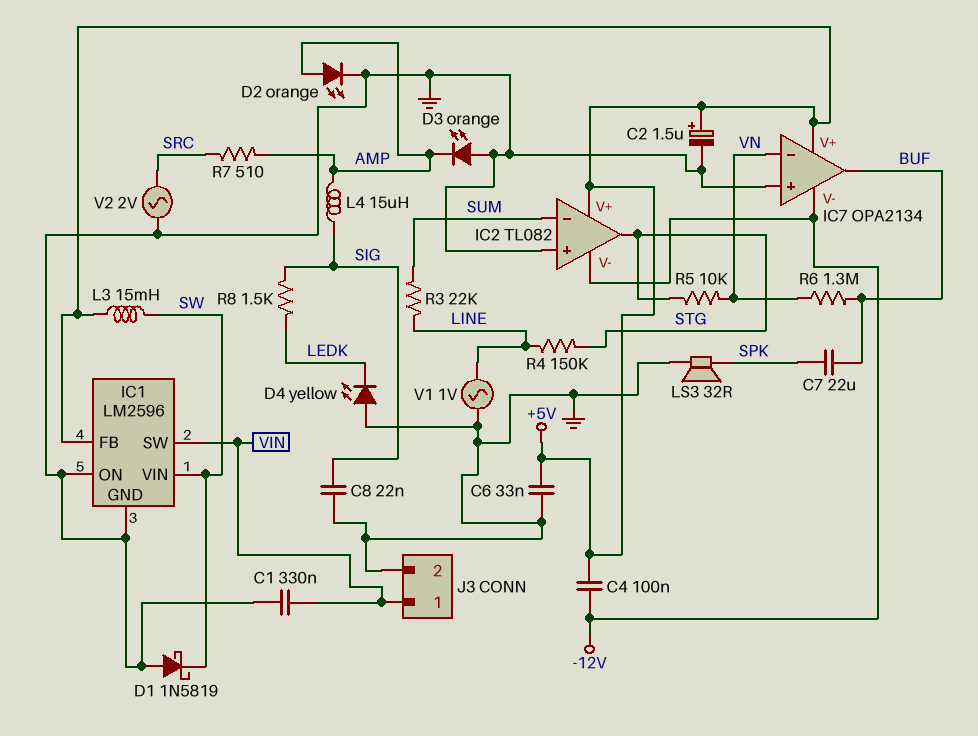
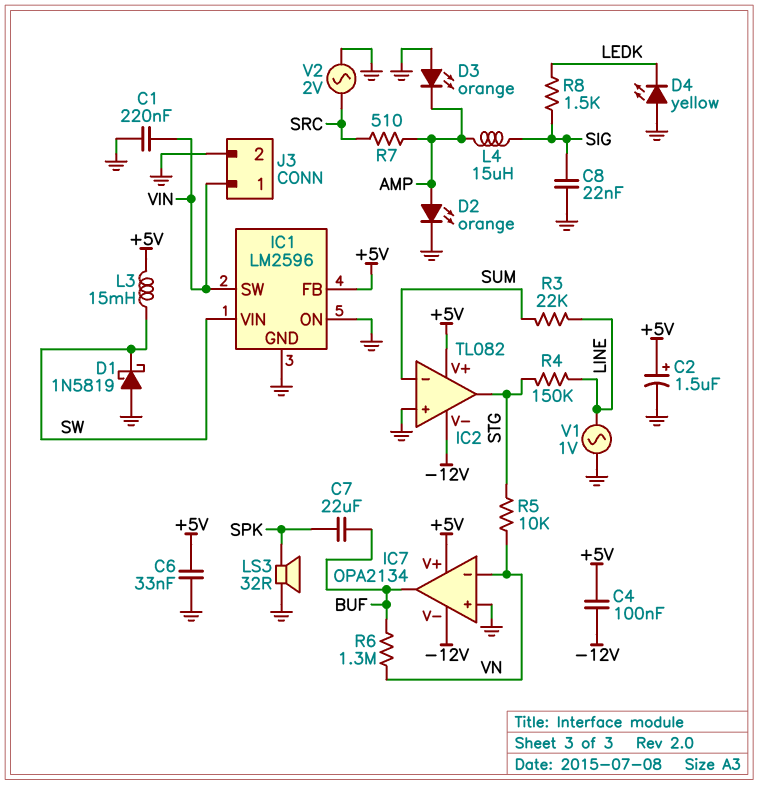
C1: 330nF (GND, VIN) -> 220nF (GND, VIN)

